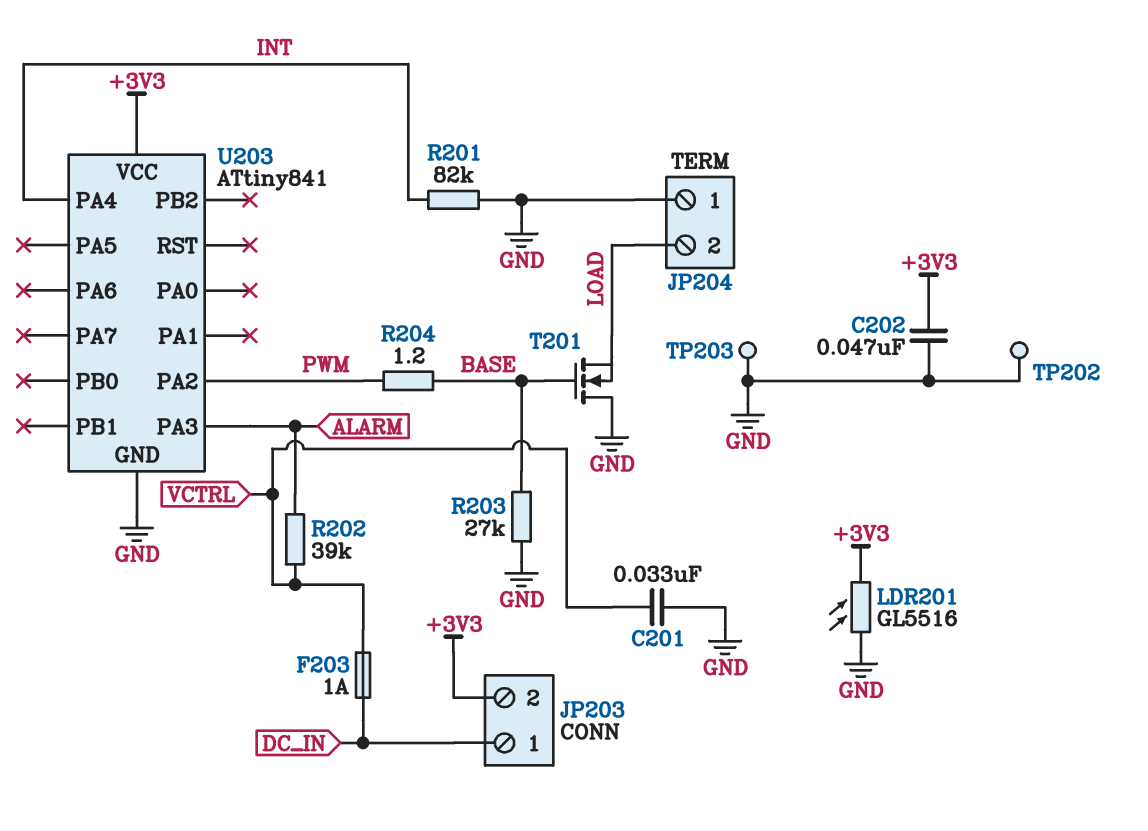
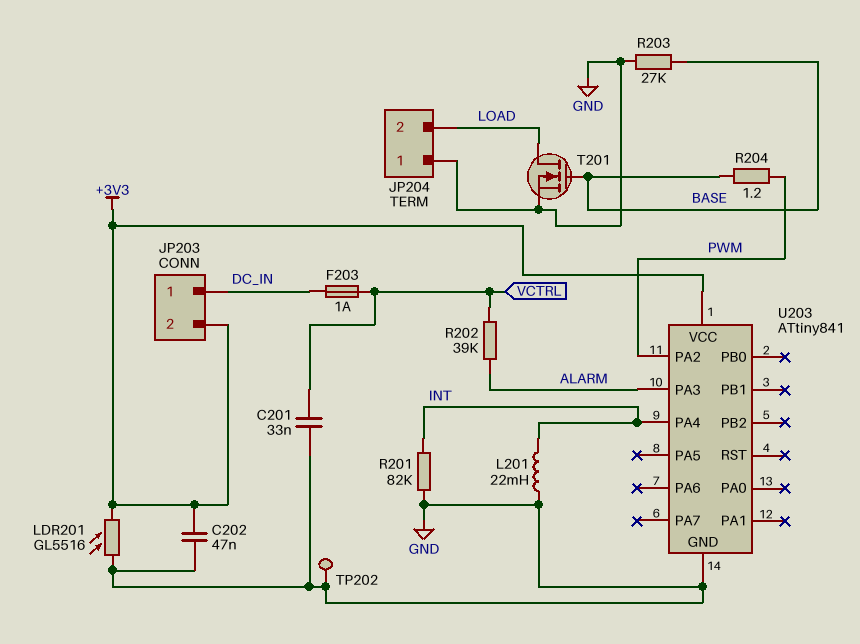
L201: none -> 22mH (GND, INT)
T201: NMOS (G BASE, D GND, S LOAD) -> NMOS (G BASE, D LOAD, S GND)
TP203: test point (GND) -> none

